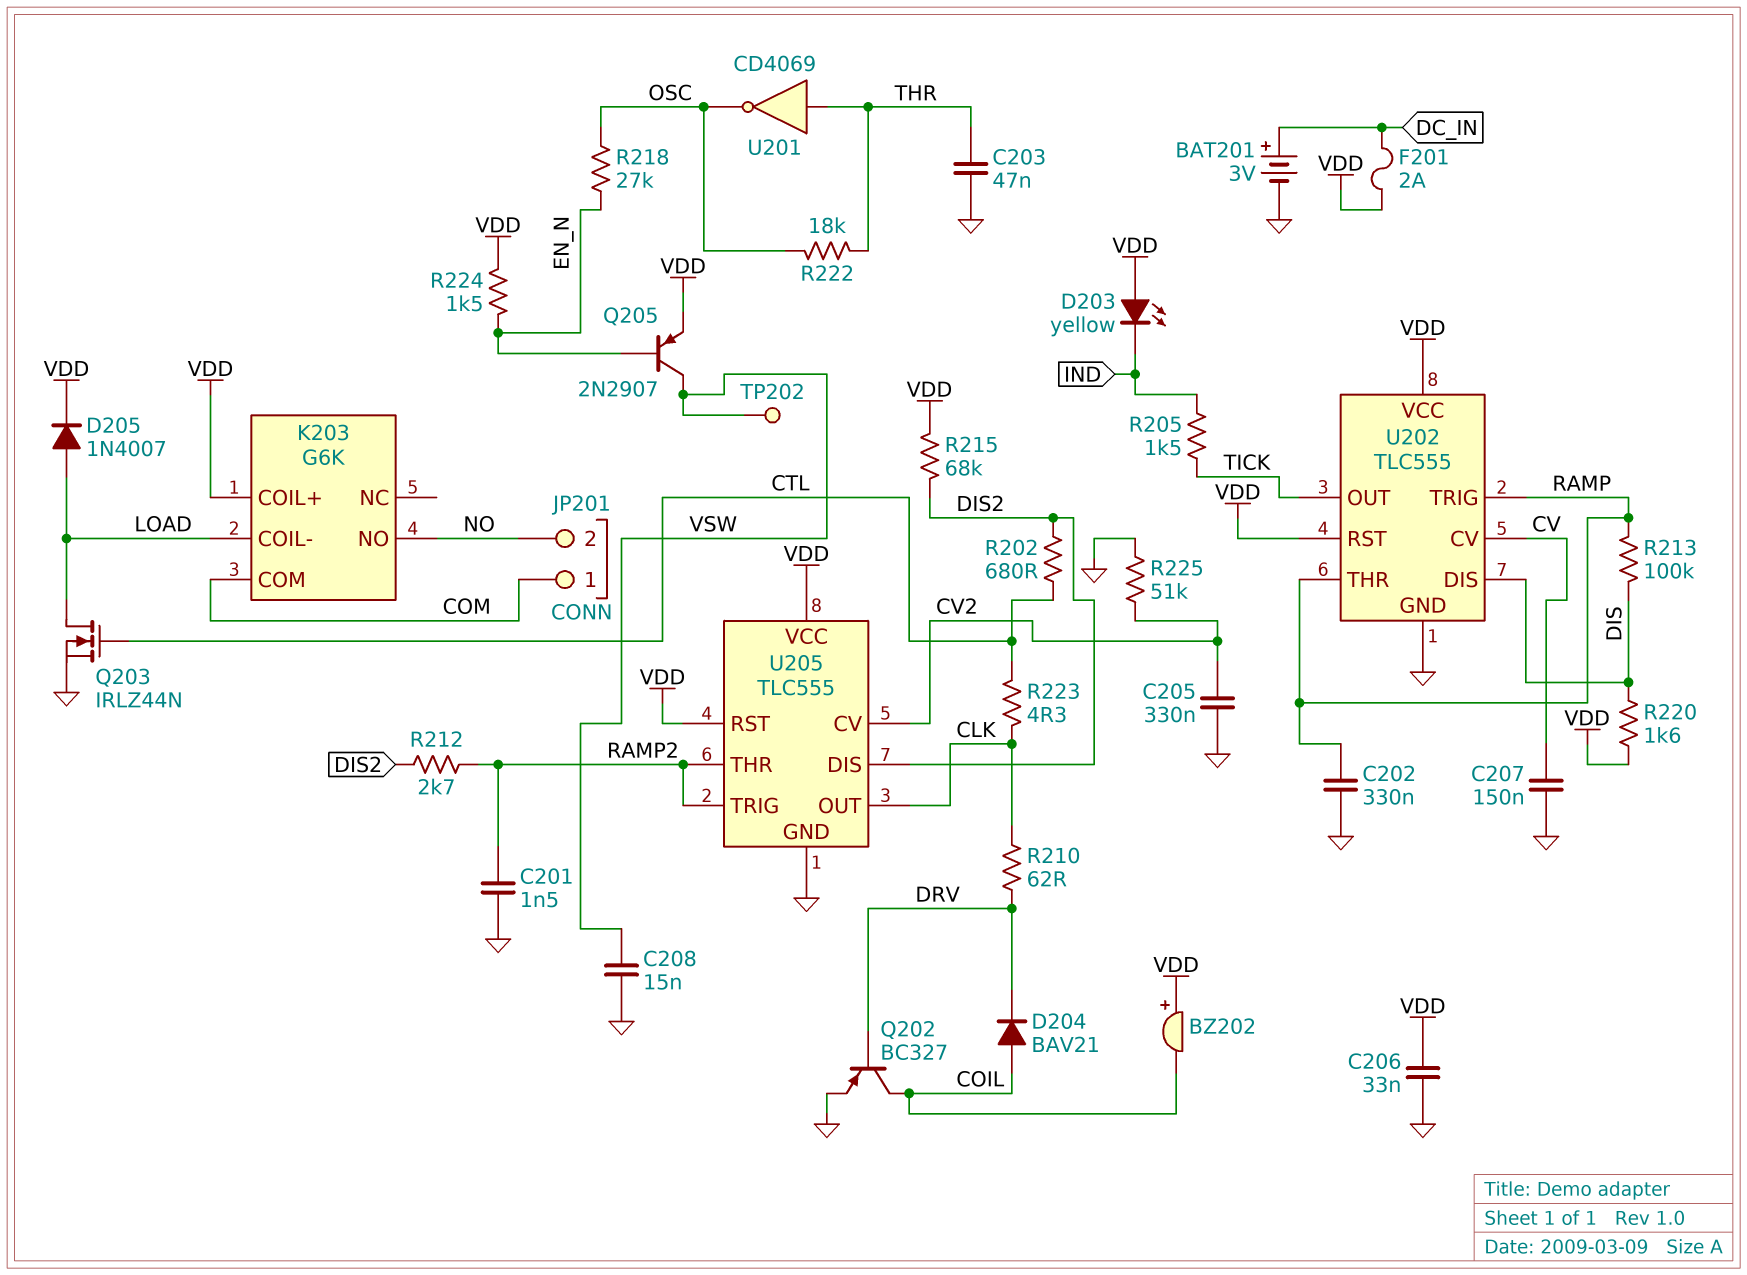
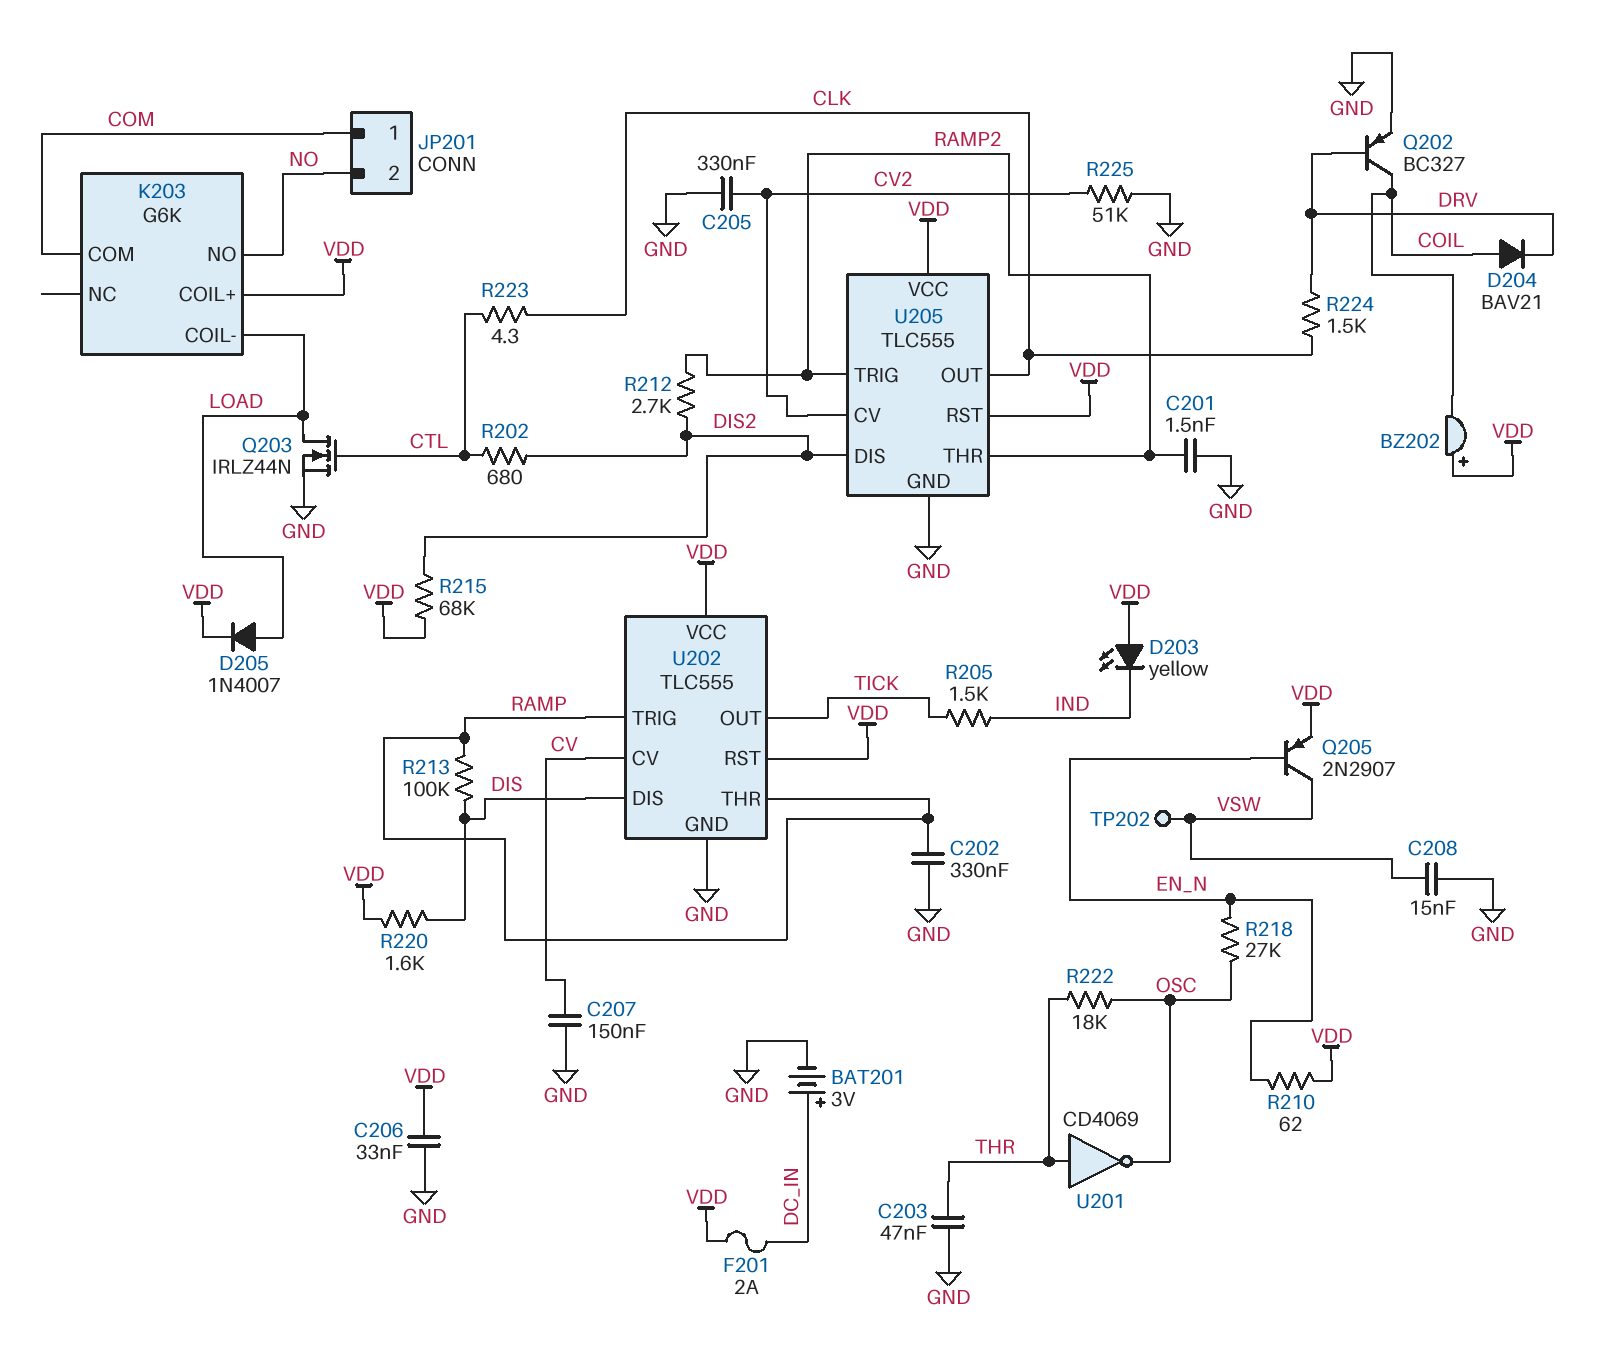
R210: 62 (CLK, DRV) -> 62 (EN_N, VDD)
R224: 1.5k (EN_N, VDD) -> 1.5k (CLK, DRV)

